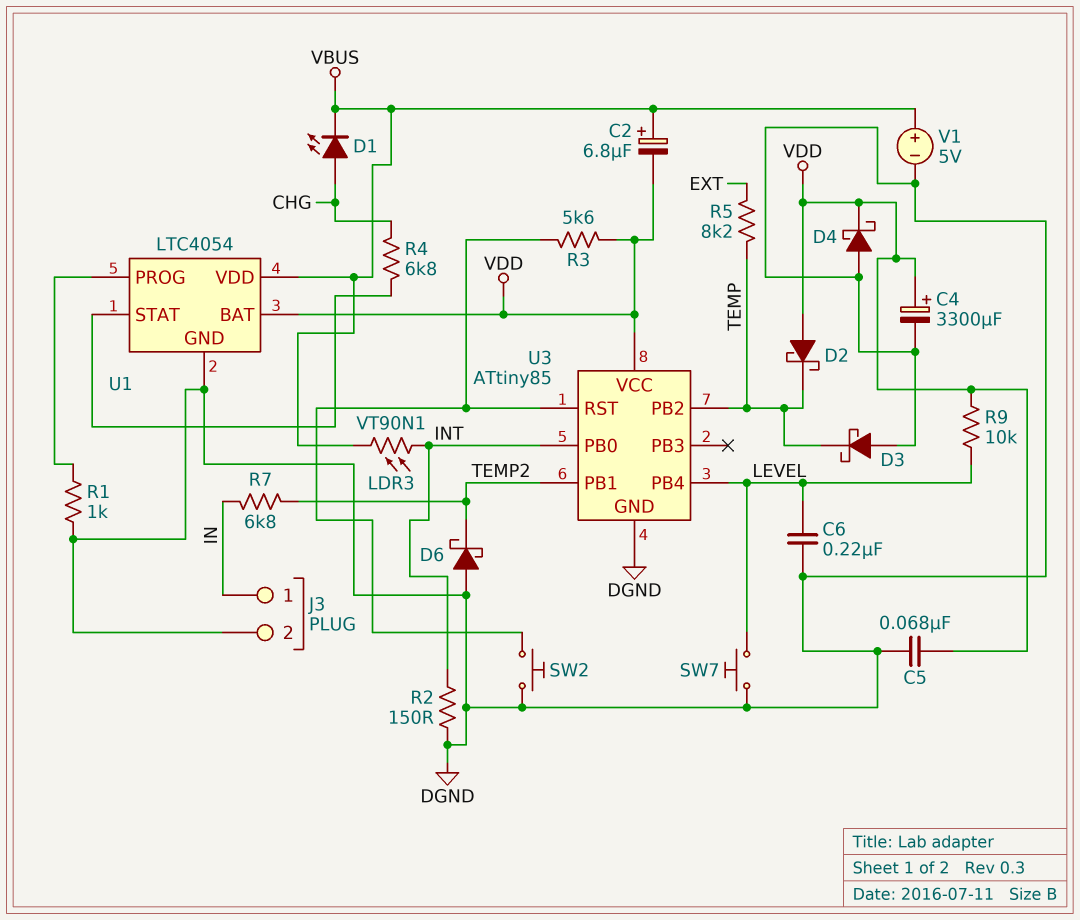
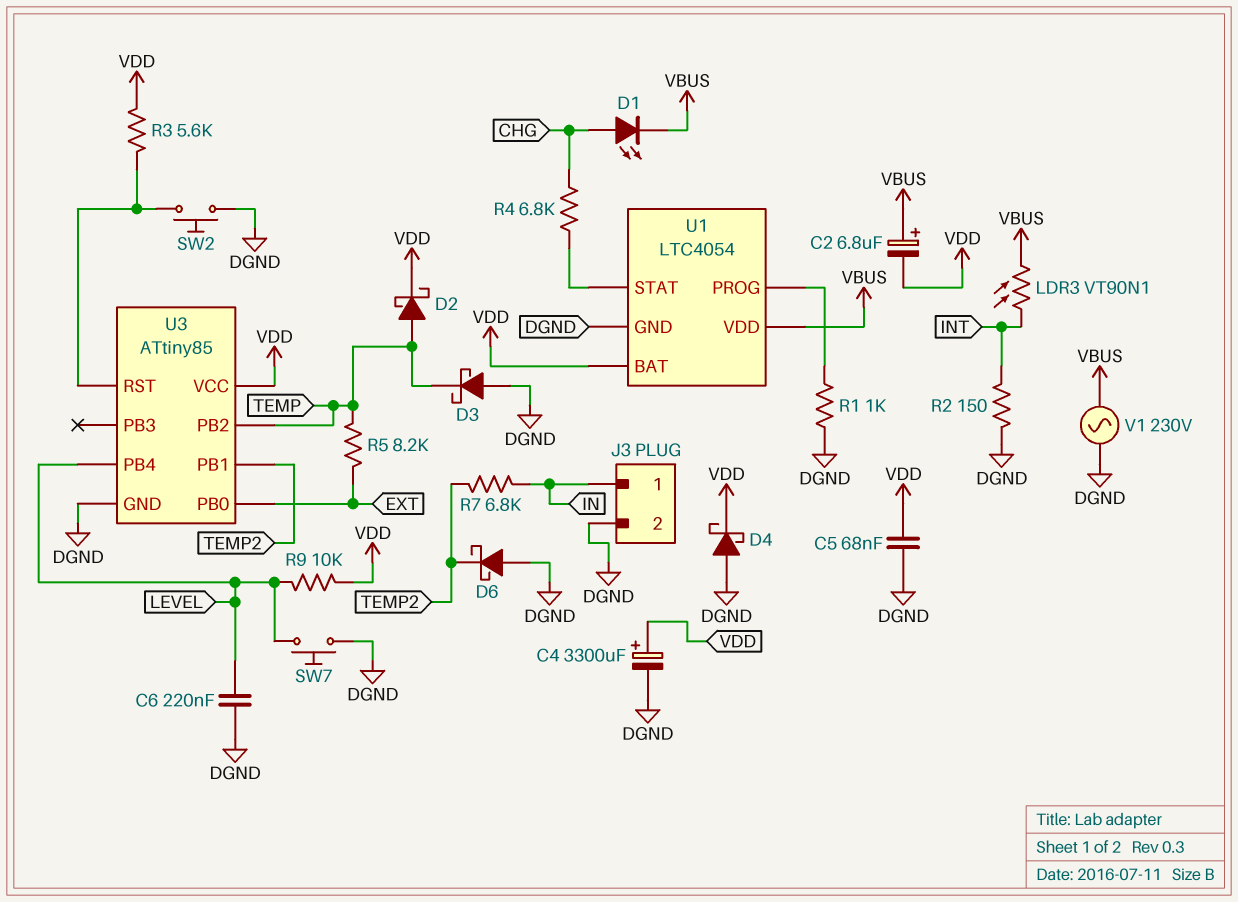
D2: schottky (A VDD, K TEMP) -> schottky (A TEMP, K VDD)
U3 pin PB0: INT -> EXT
V1: 5V (plus VBUS, minus DGND) -> AC 230V (DGND, VBUS)

